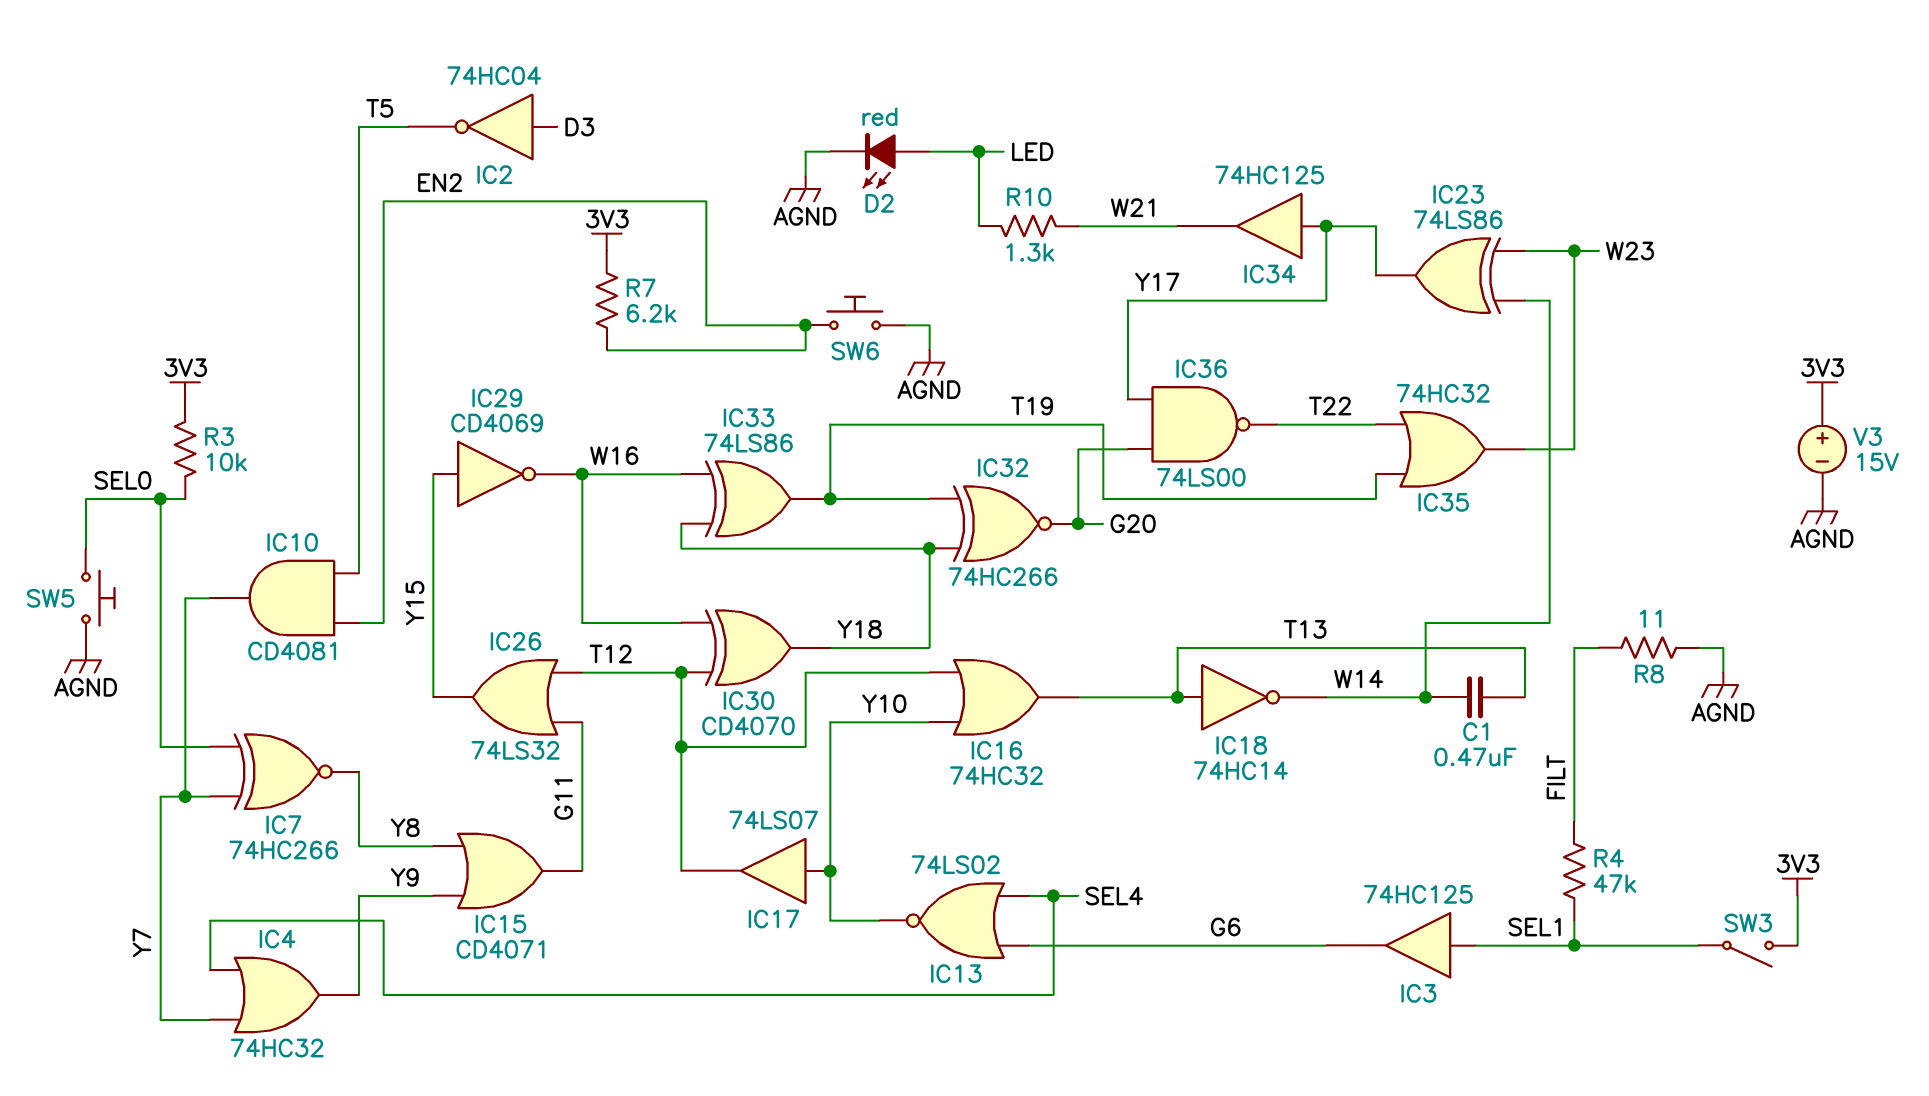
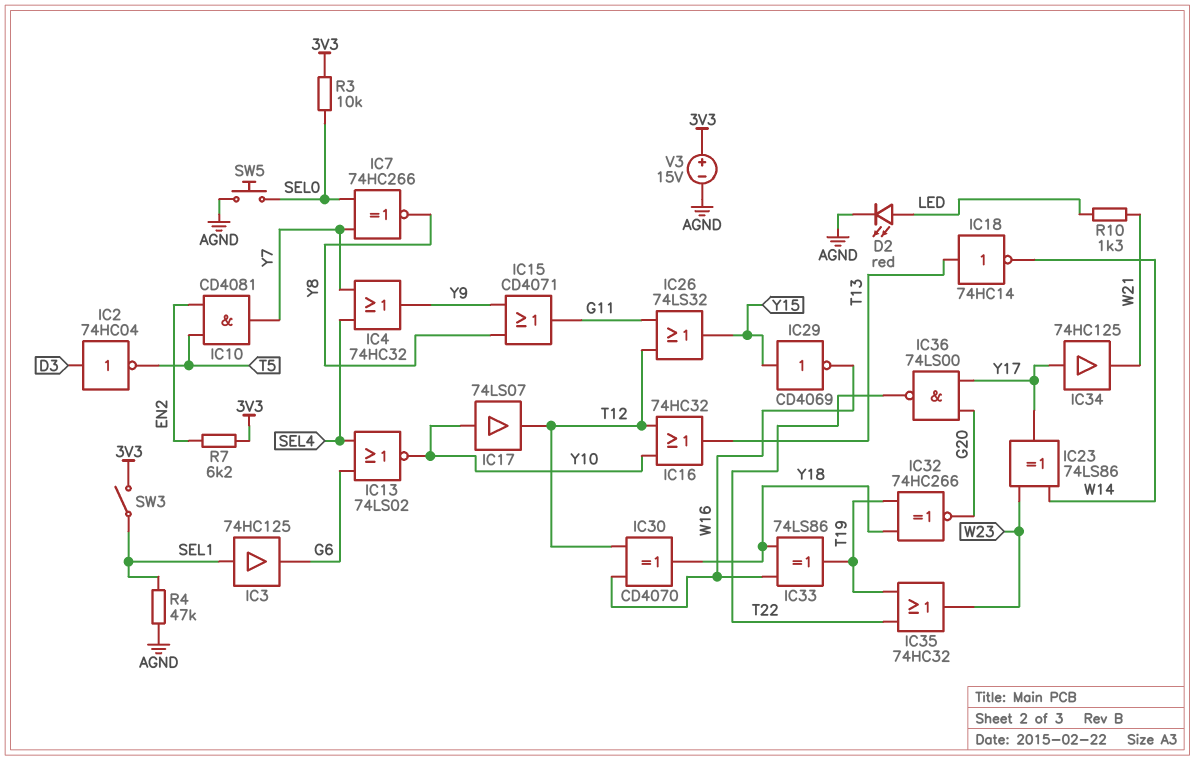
C1: 470nF (T13, W14) -> none
R4: 47k (FILT, SEL1) -> 47k (AGND, SEL1)
R8: 11 (AGND, FILT) -> none
SW6: button (AGND, EN2) -> none

